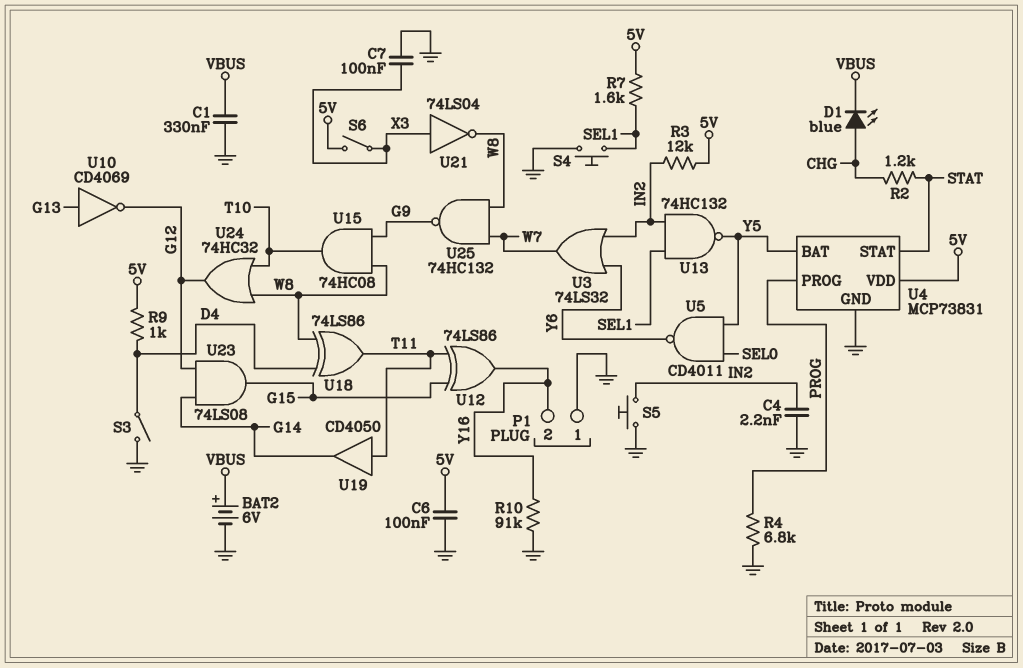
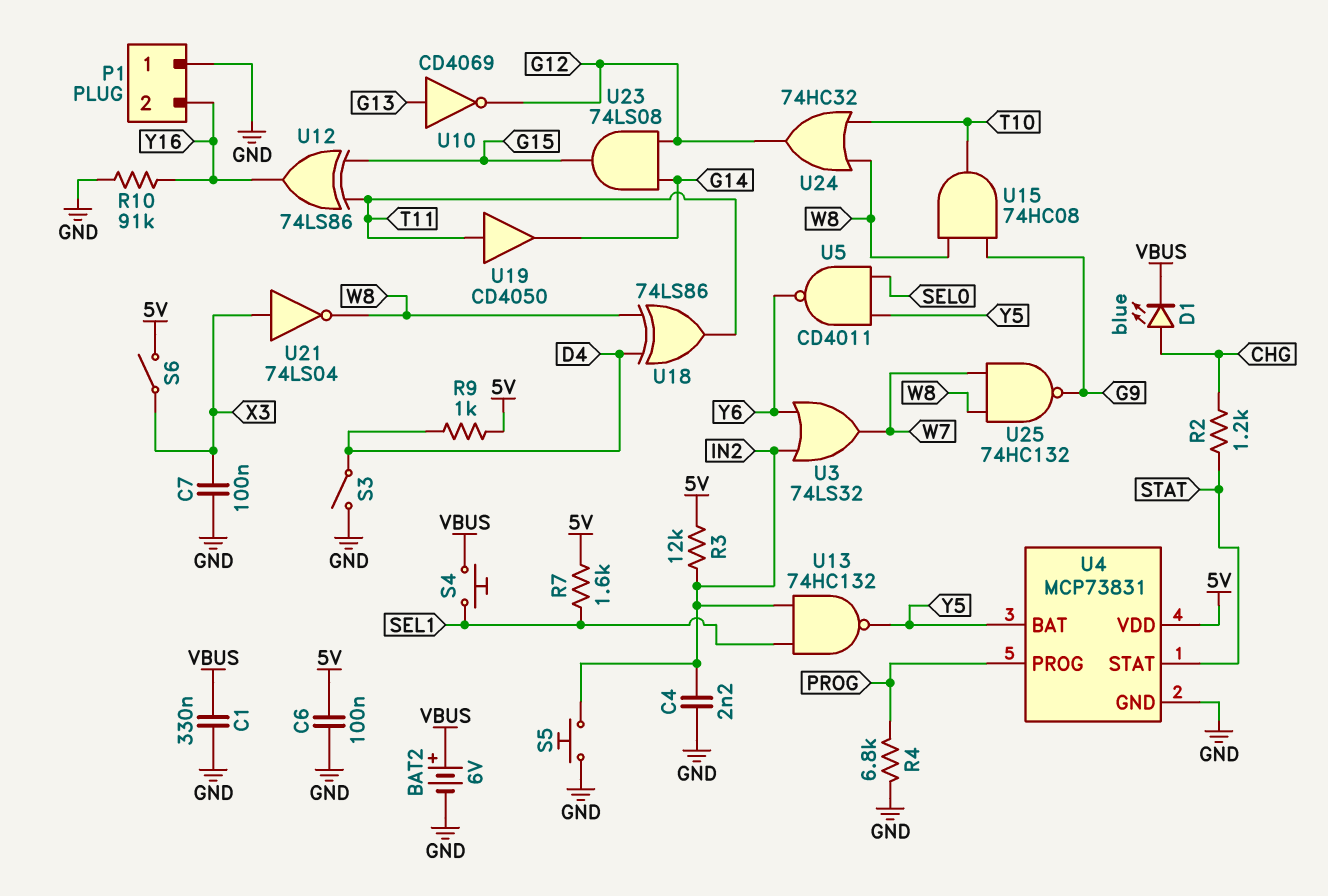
S4: button (GND, SEL1) -> button (SEL1, VBUS)

